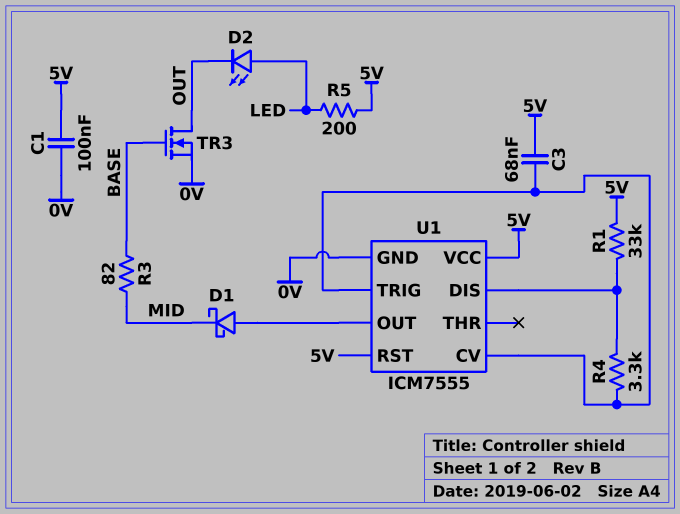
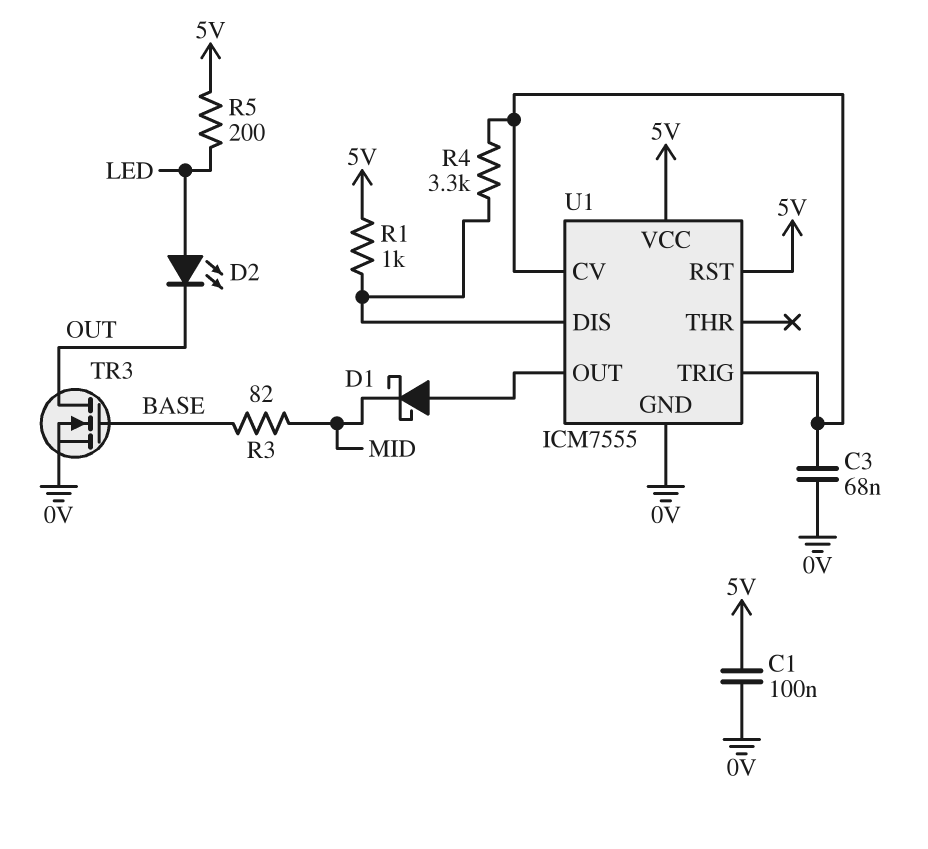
C3: 68nF (5V, U1/CV) -> 68nF (0V, U1/CV)
R1: 33k (5V, U1/DIS) -> 1k (5V, U1/DIS)

